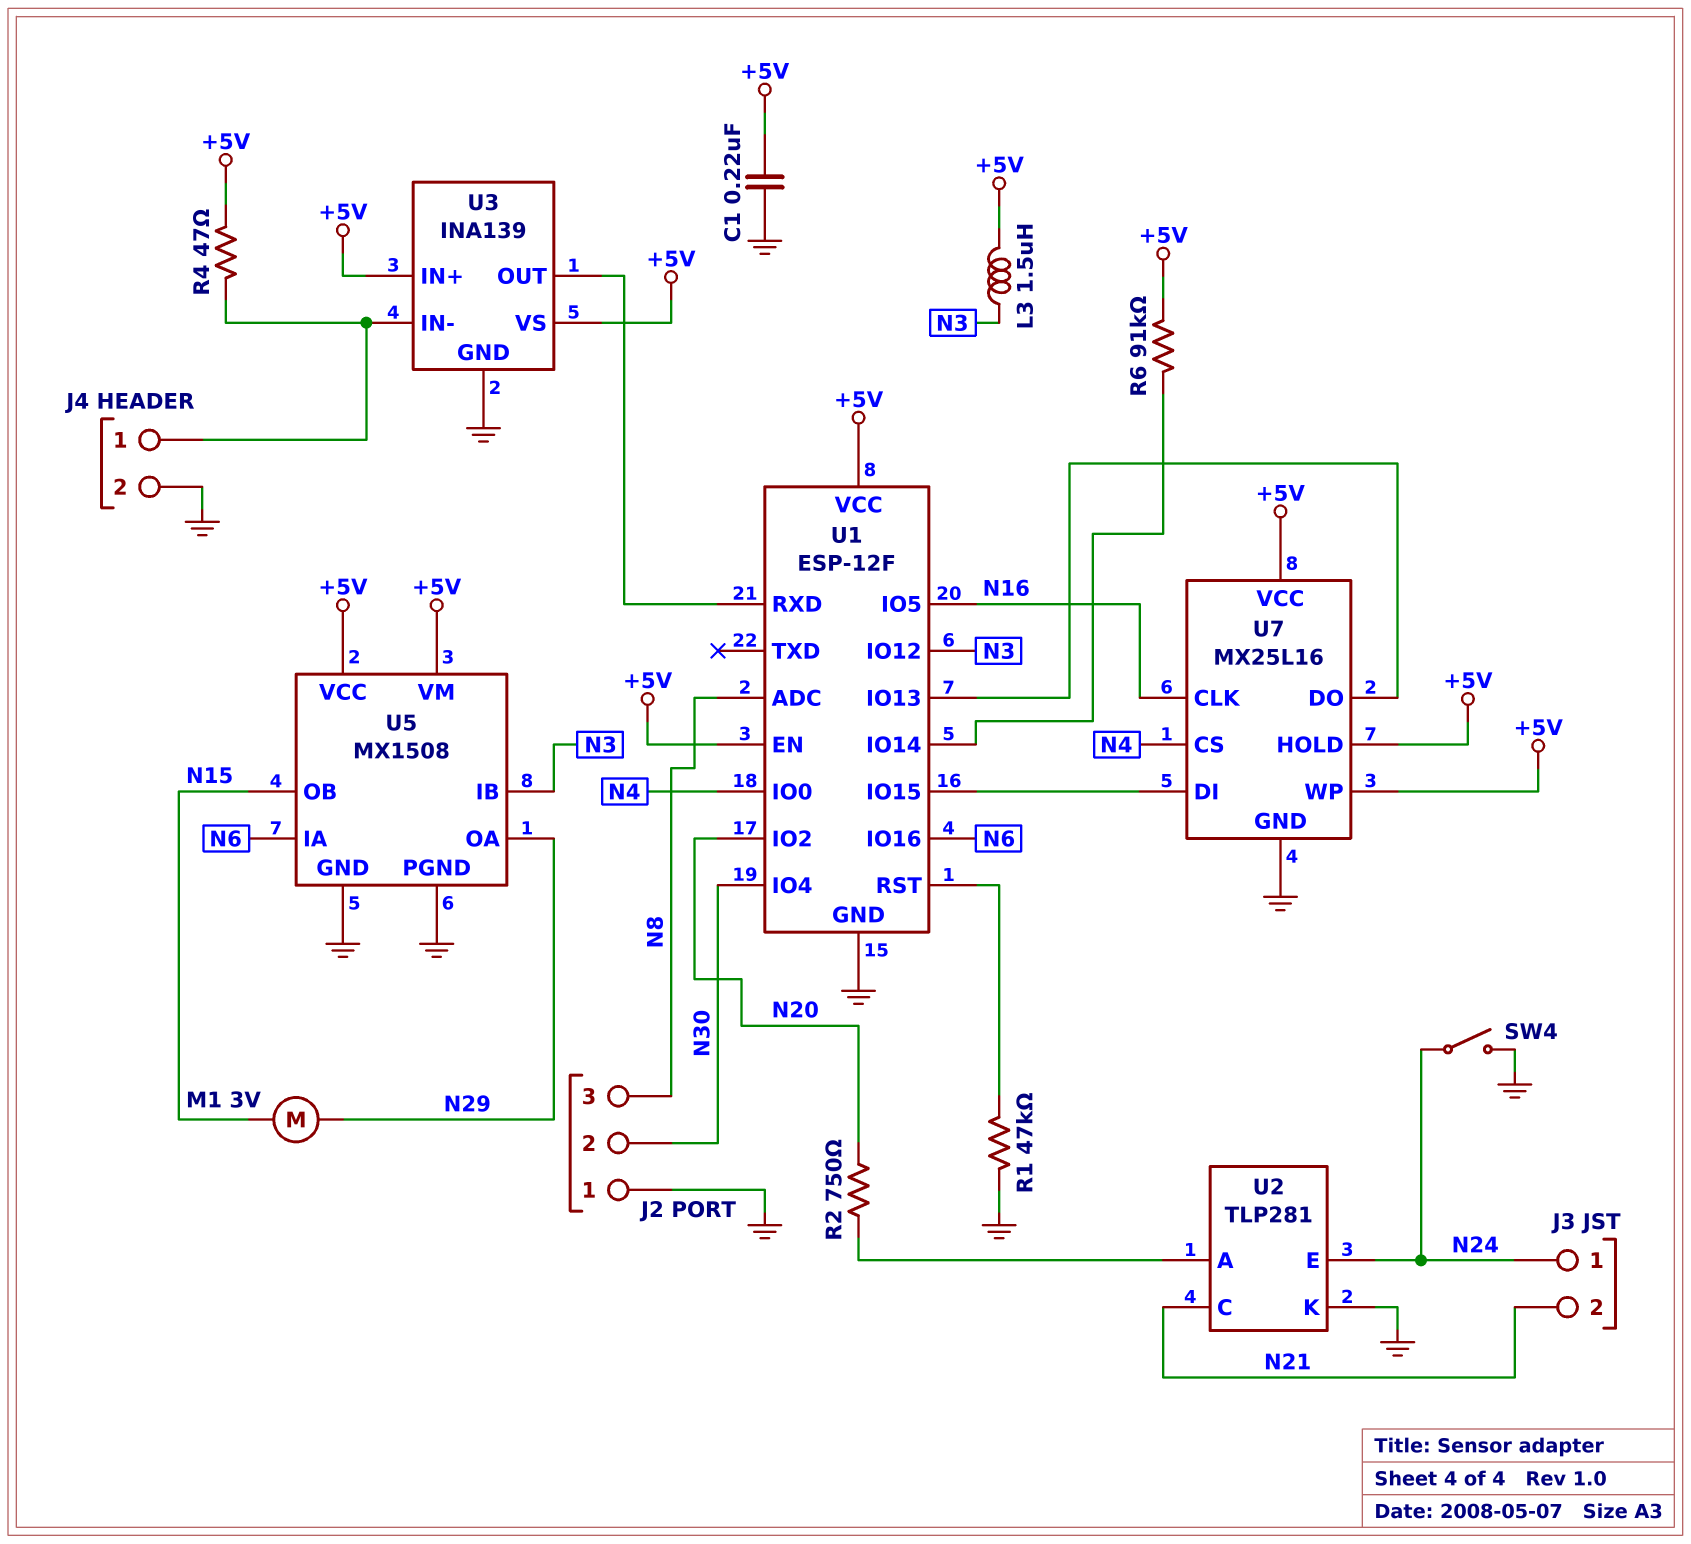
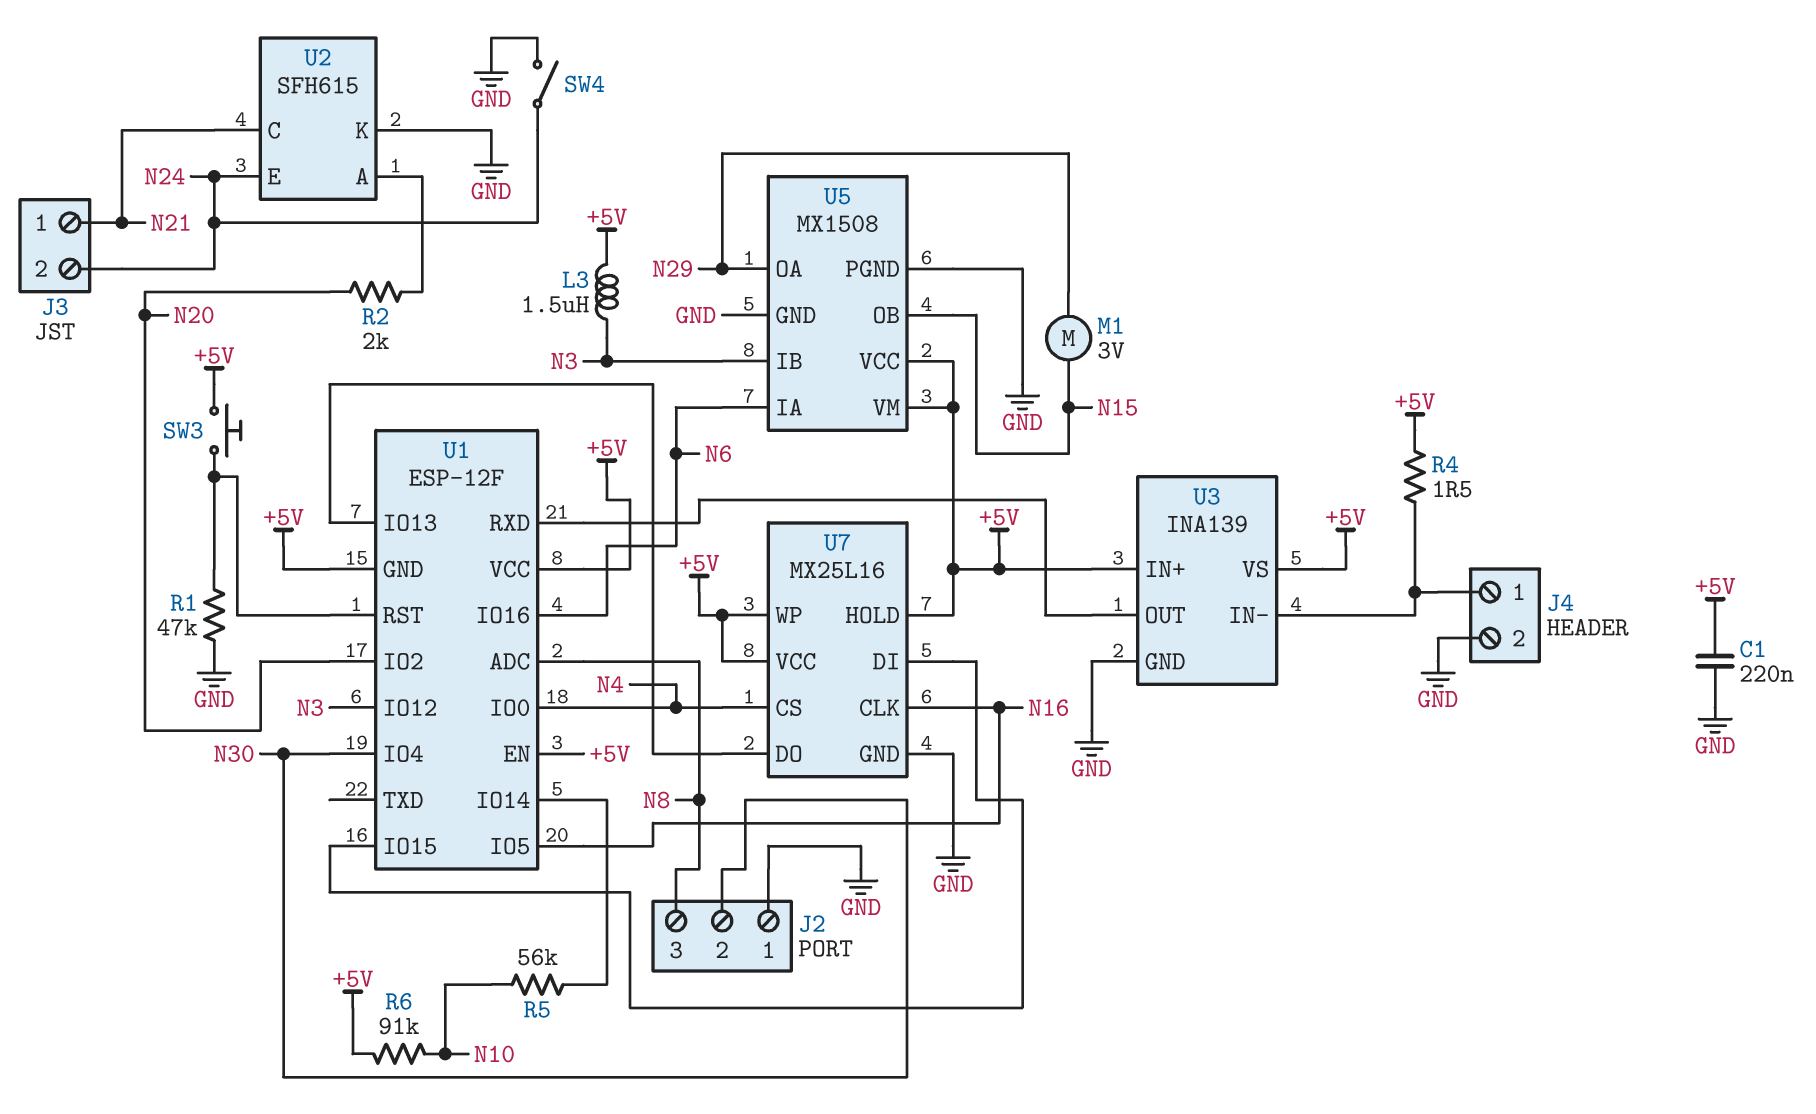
J3 pin 1: N24 -> N21
J3 pin 2: N21 -> N24
R2: 750 (N20, U2/A) -> 2k (N20, U2/A)
R4: 47 (+5V, J4/1) -> 1.5 (+5V, J4/1)
R5: none -> 56k (N10, U1/IO14)
R6: 91k (+5V, U1/IO14) -> 91k (+5V, N10)
SW3: none -> button (+5V, U1/RST)
U1 pin GND: GND -> +5V
U2: TLP281 -> SFH615

